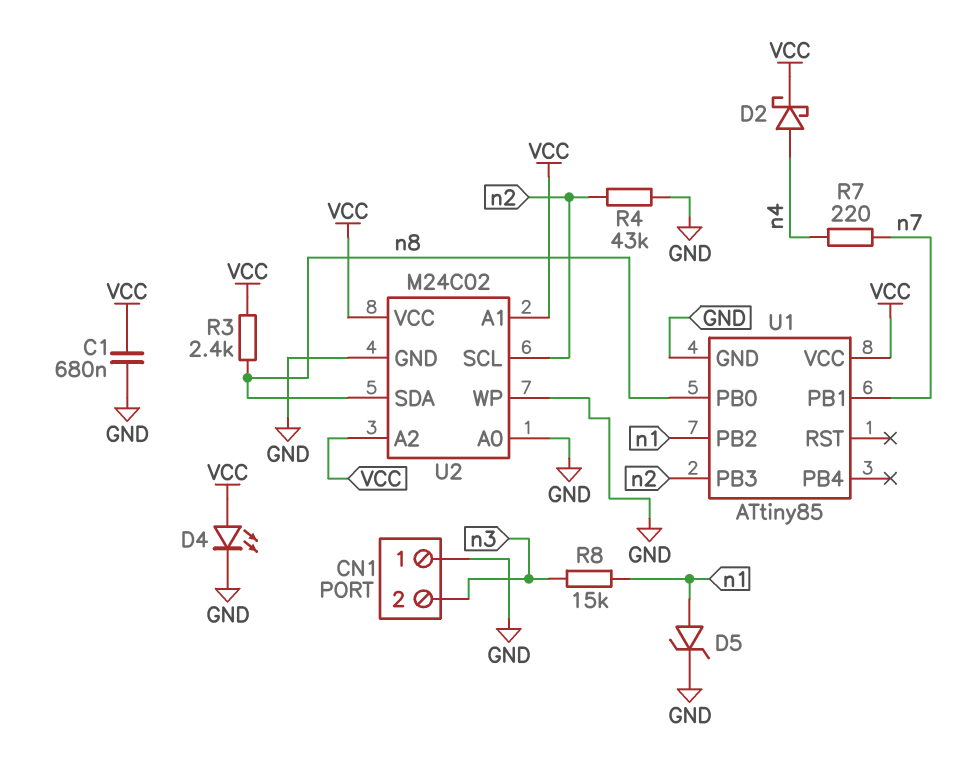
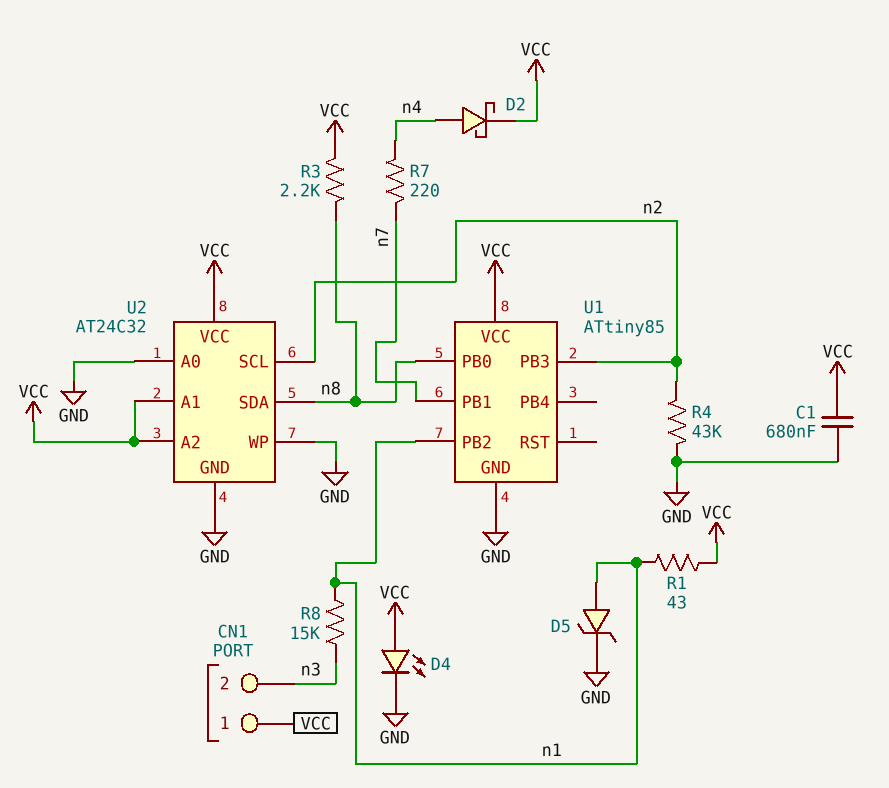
CN1 pin 1: GND -> VCC
R1: none -> 43 (VCC, n1)
R3: 2.4k (VCC, n8) -> 2.2k (VCC, n8)
U2: M24C02 -> AT24C32

